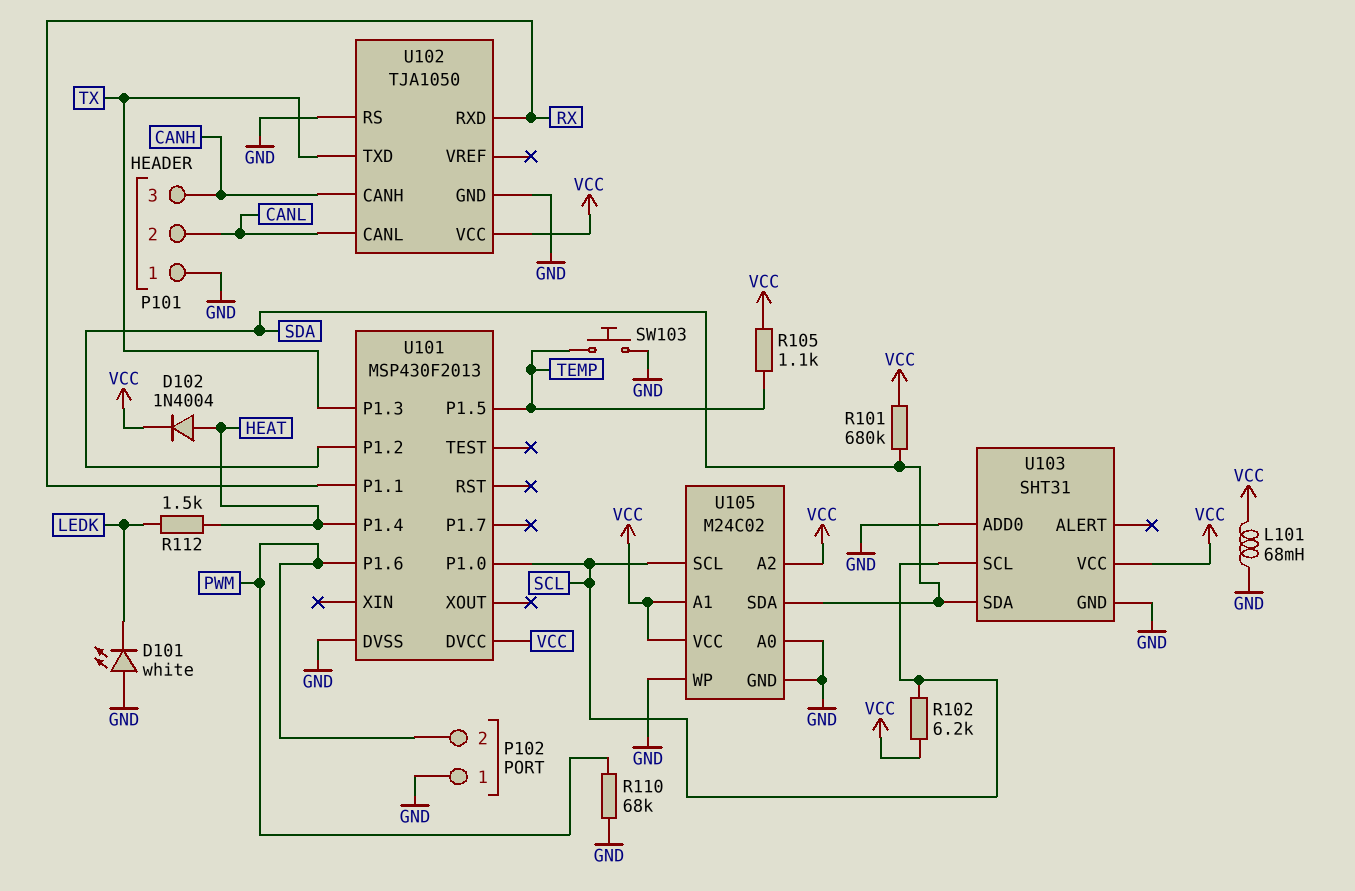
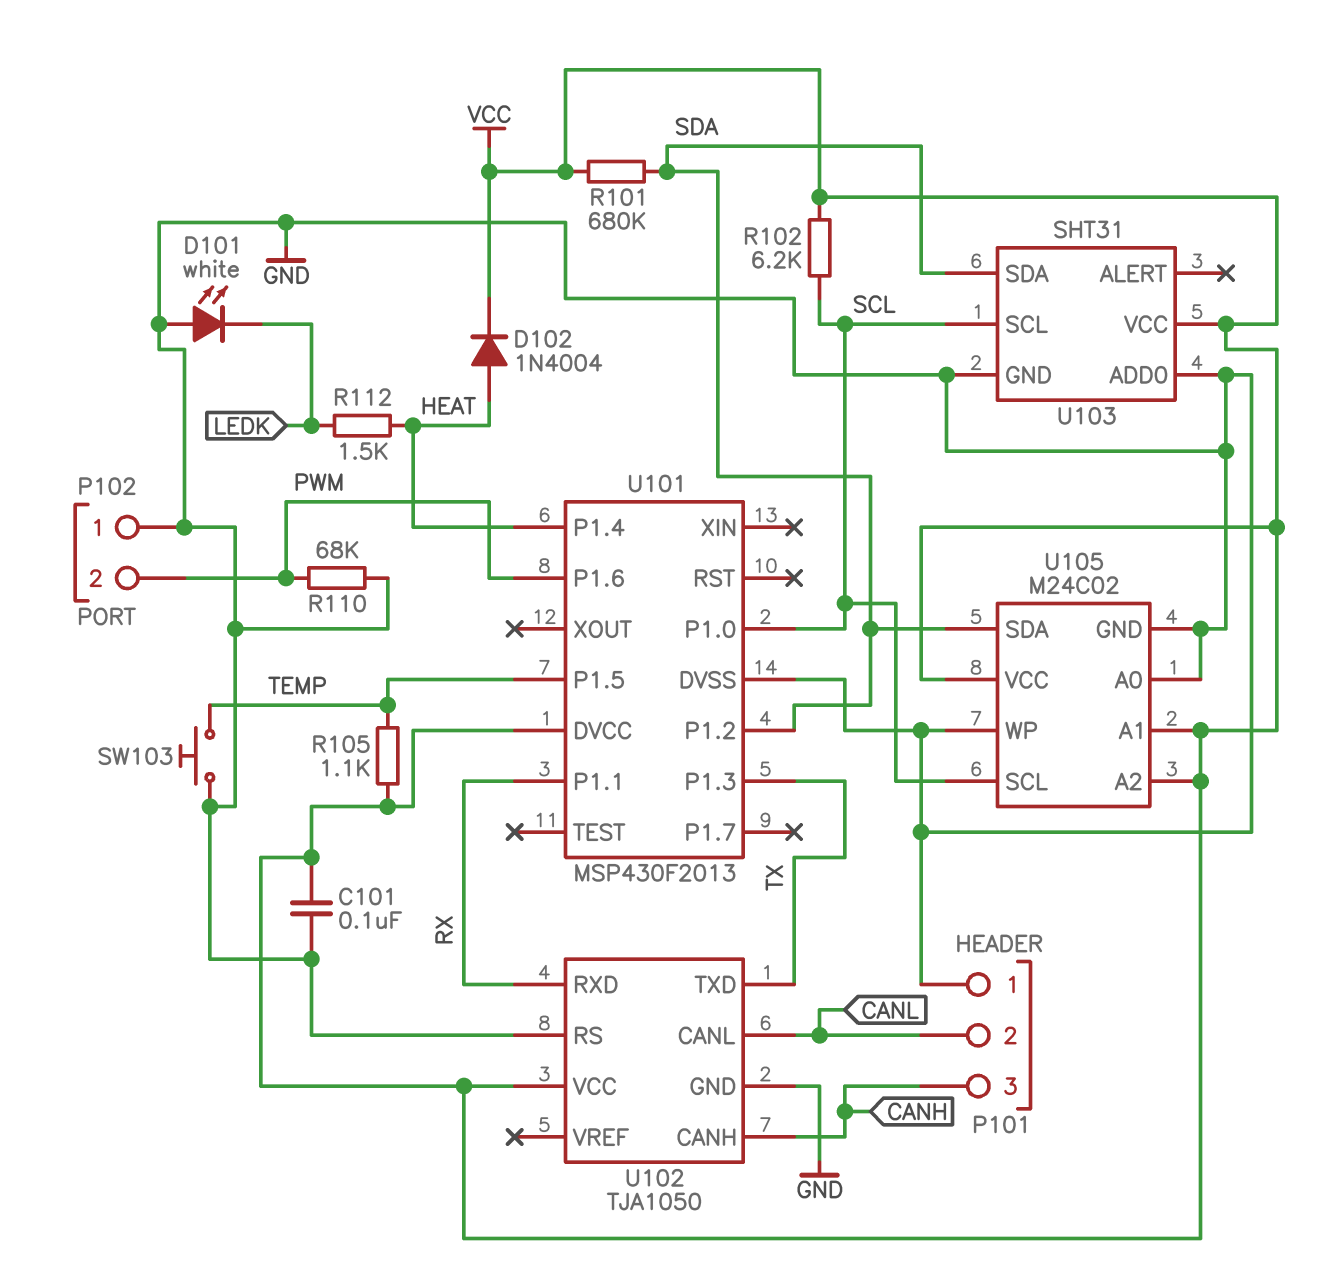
C101: none -> 100nF (GND, VCC)
L101: 68mH (GND, VCC) -> none

